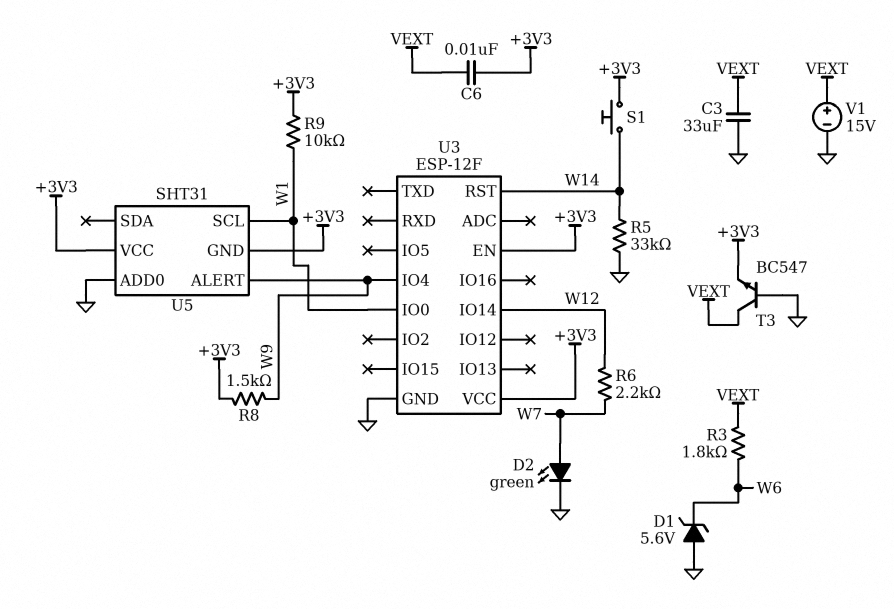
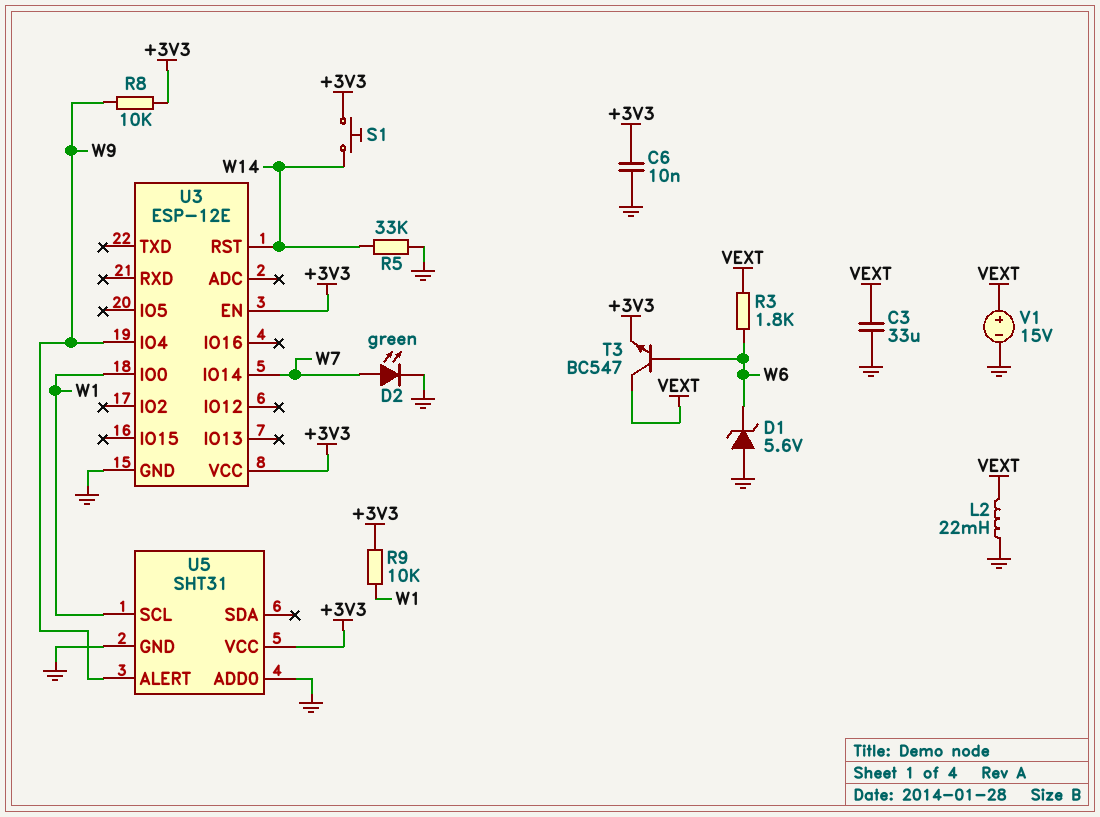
C6: 10nF (+3V3, VEXT) -> 10nF (+3V3, GND)
L2: none -> 22mH (GND, VEXT)
R6: 2.2k (W7, W12) -> none
R8: 1.5k (+3V3, W9) -> 10k (+3V3, W9)
T3: NPN BC547 (B GND, C VEXT, E +3V3) -> NPN BC547 (B W6, C VEXT, E +3V3)
U3: ESP-12F -> ESP-12E
U3 pin IO14: W12 -> W7
U5 pin GND: +3V3 -> GND

